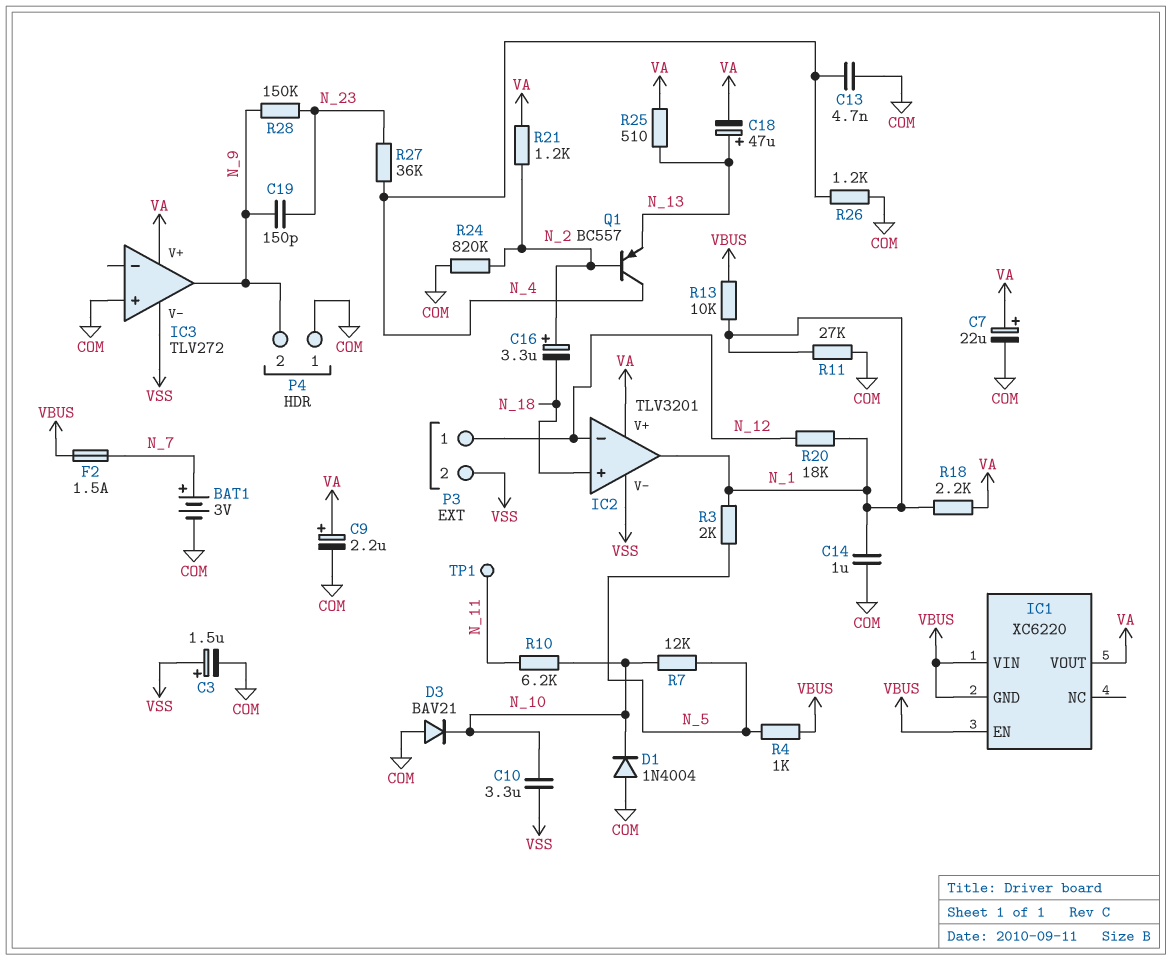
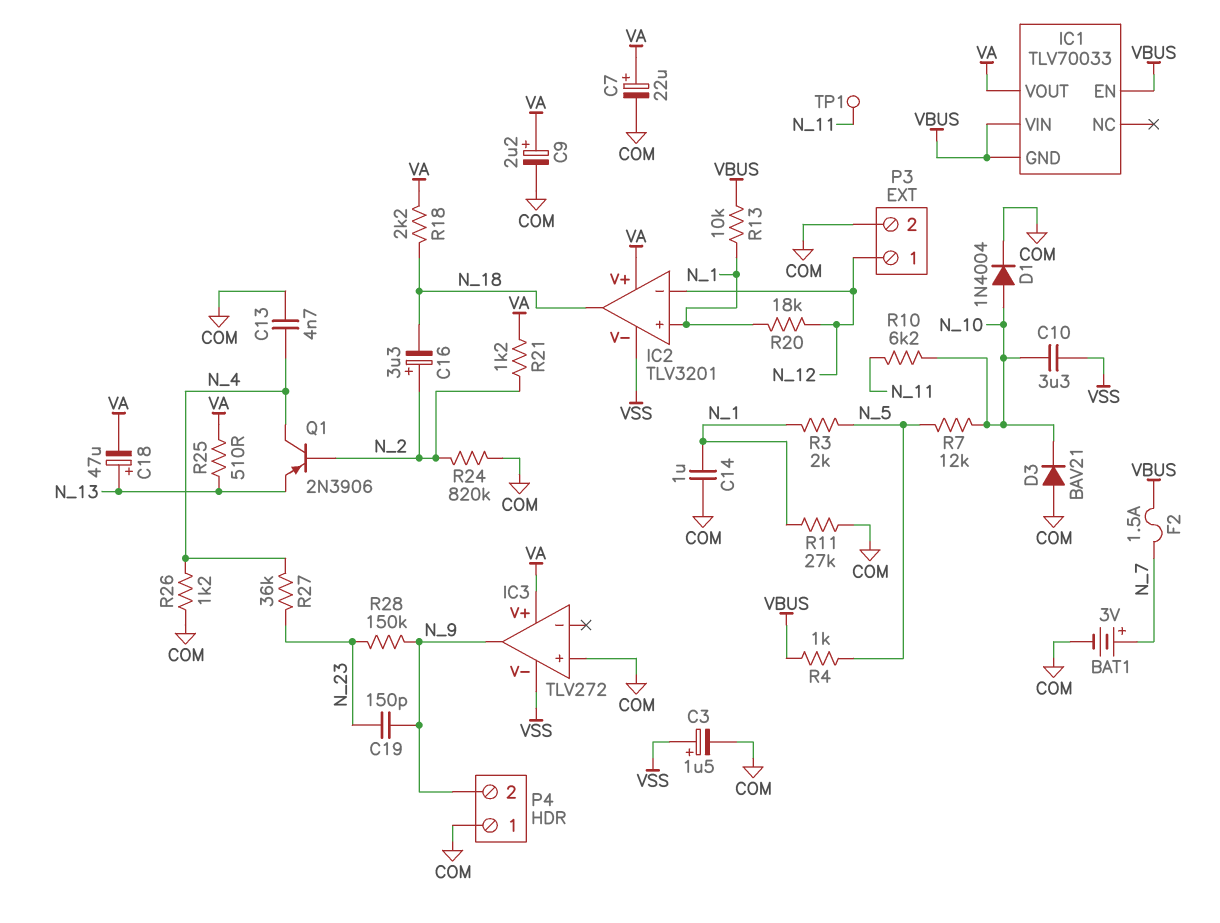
D1: diode 1N4004 (A COM, K N_10) -> diode 1N4004 (A N_10, K COM)
IC1: XC6220 -> TLV70033
IC2 pin in+: N_18 -> N_1
IC2 pin out: N_1 -> N_18
P3 pin 2: VSS -> COM
Q1: PNP BC557 (B N_2, C N_4, E N_13) -> PNP 2N3906 (B N_2, C N_4, E N_13)
R18: 2.2k (N_1, VA) -> 2.2k (N_18, VA)

